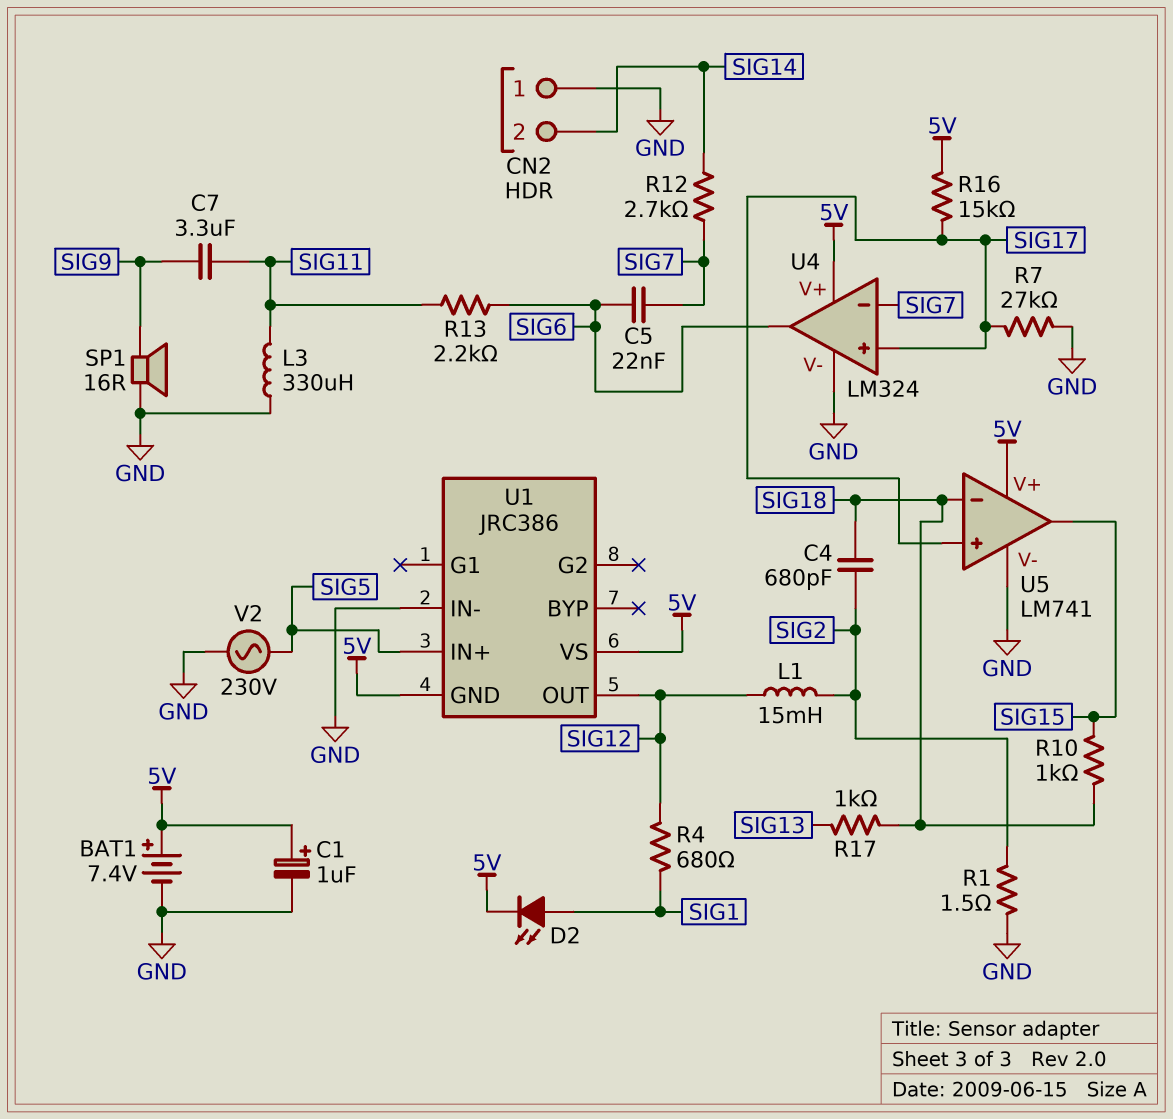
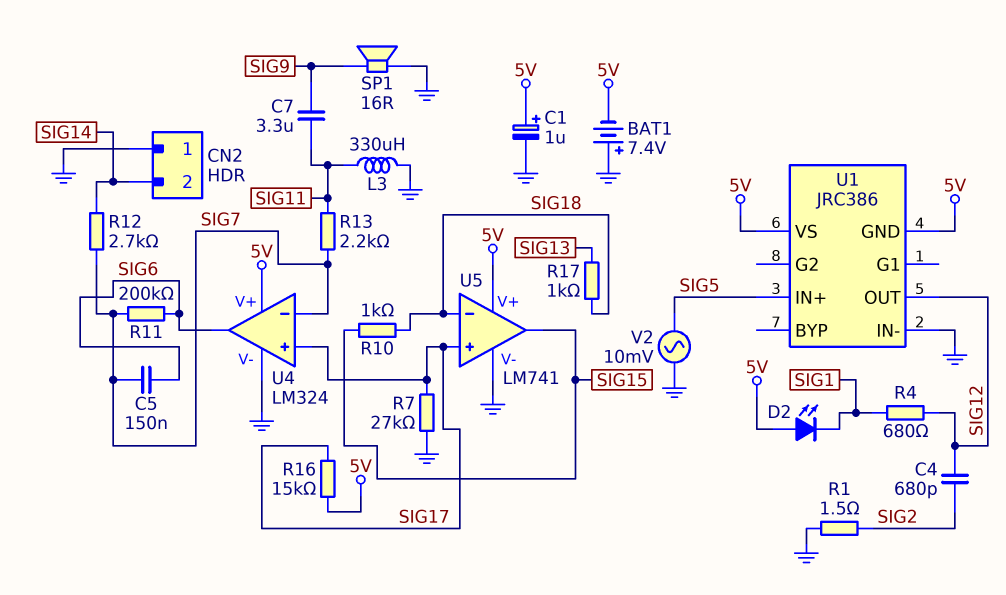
BAT1: 7.4V (plus 5V, minus GND) -> 7.4V (plus GND, minus 5V)
C4: 680pF (SIG2, SIG18) -> 680pF (SIG2, SIG12)
C5: 22nF (SIG6, SIG7) -> 150nF (SIG6, SIG7)
D2: LED (A SIG1, K 5V) -> LED (A 5V, K SIG1)
L1: 15mH (SIG2, SIG12) -> none
R11: none -> 200k (SIG6, SIG7)
R13: 2.2k (SIG6, SIG11) -> 2.2k (SIG7, SIG11)
V2: AC 230V (GND, SIG5) -> AC 10mV (GND, SIG5)

